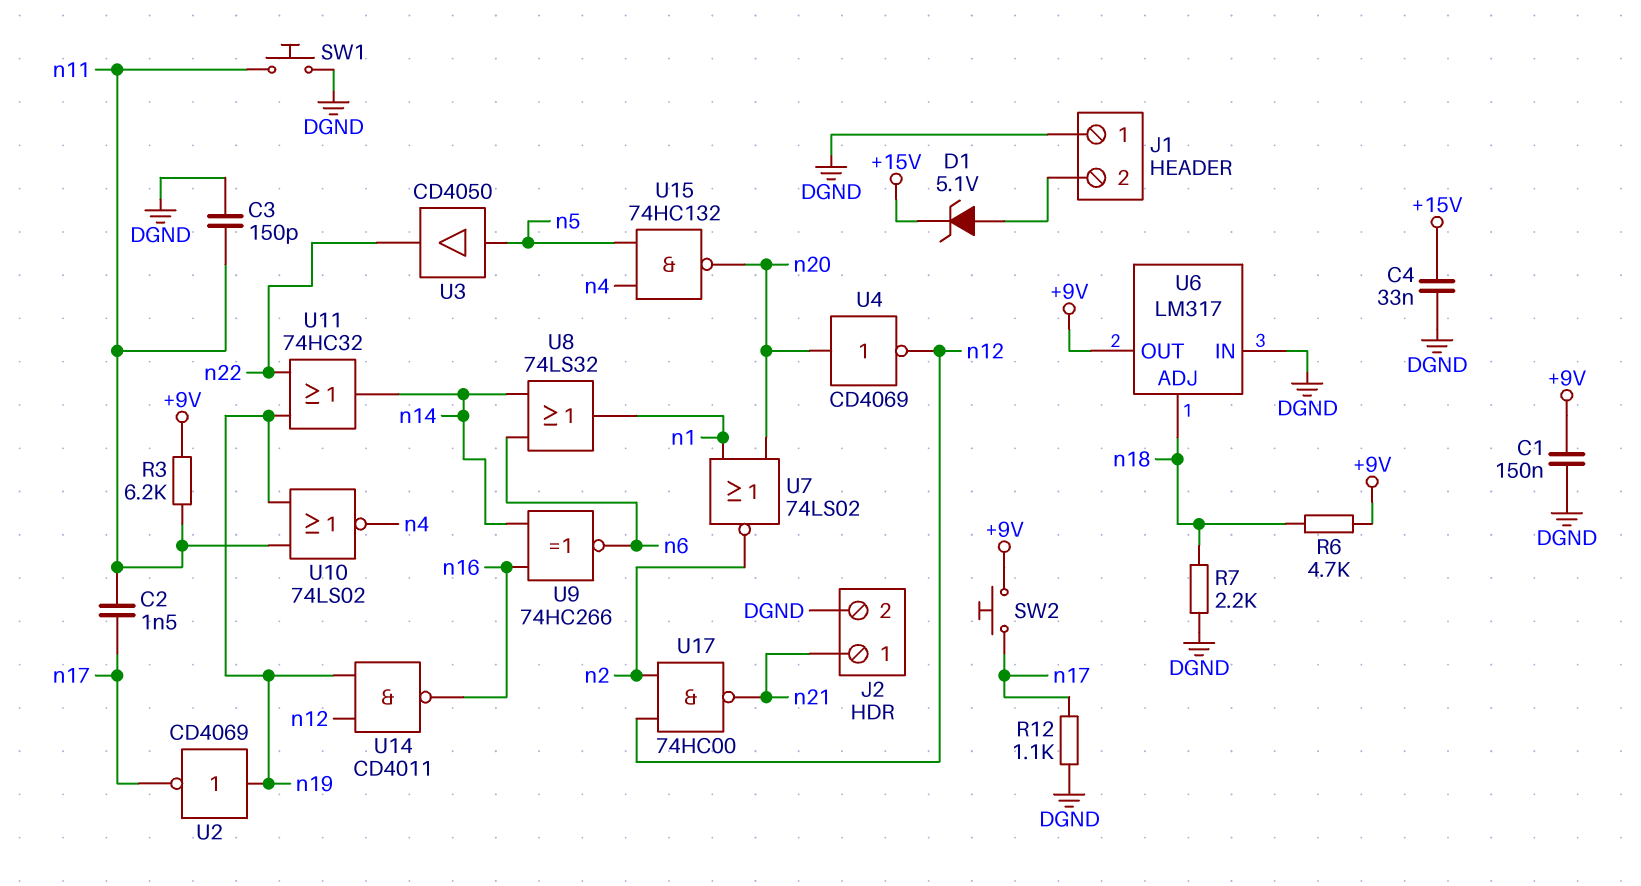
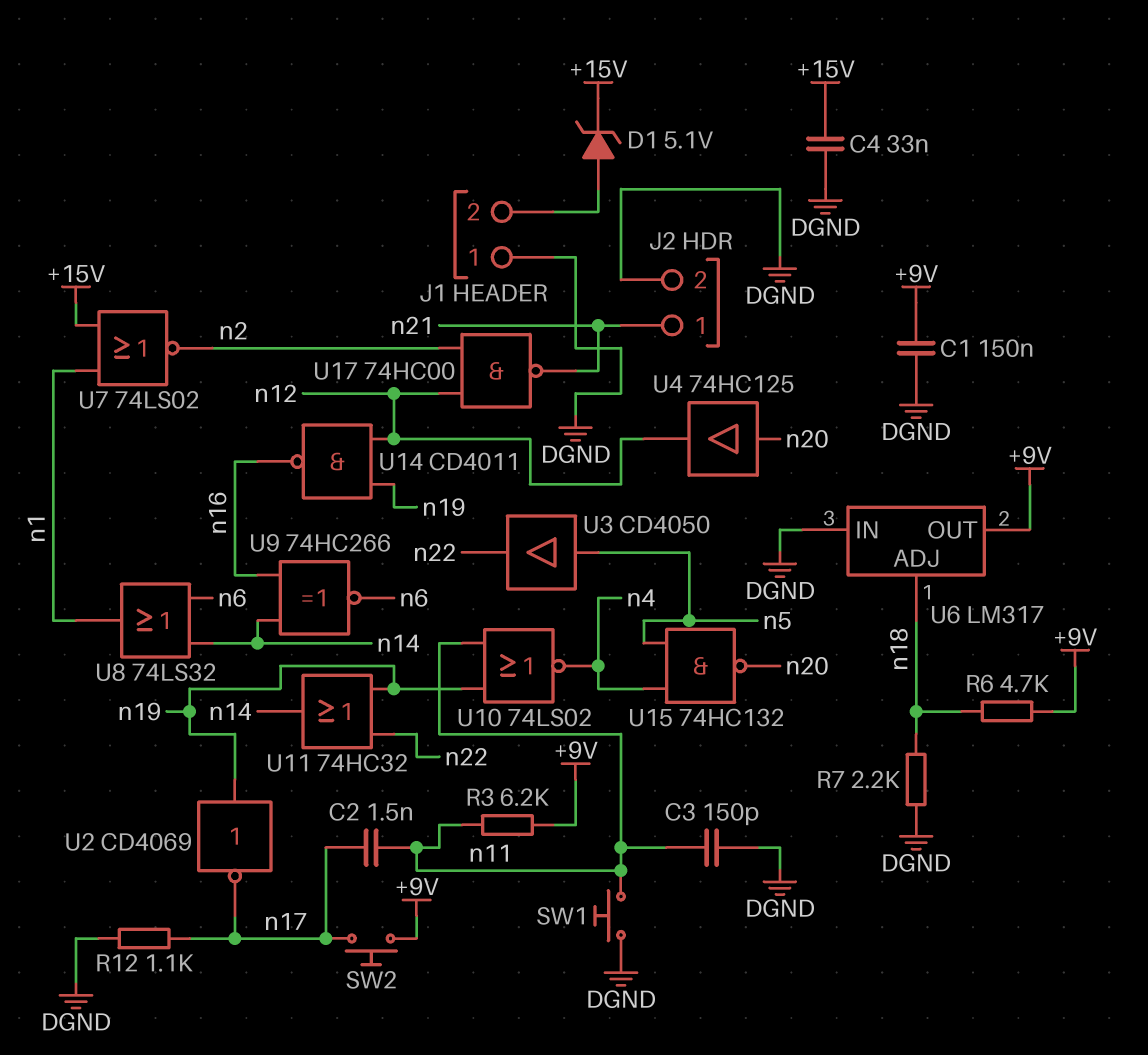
U4: NOT CD4069 (in n20, out n12) -> buffer 74HC125 (in n20, out n12)
U7: NOR 74LS02 (in n1, in n20, out n2) -> NOR 74LS02 (in +15V, in n1, out n2)

